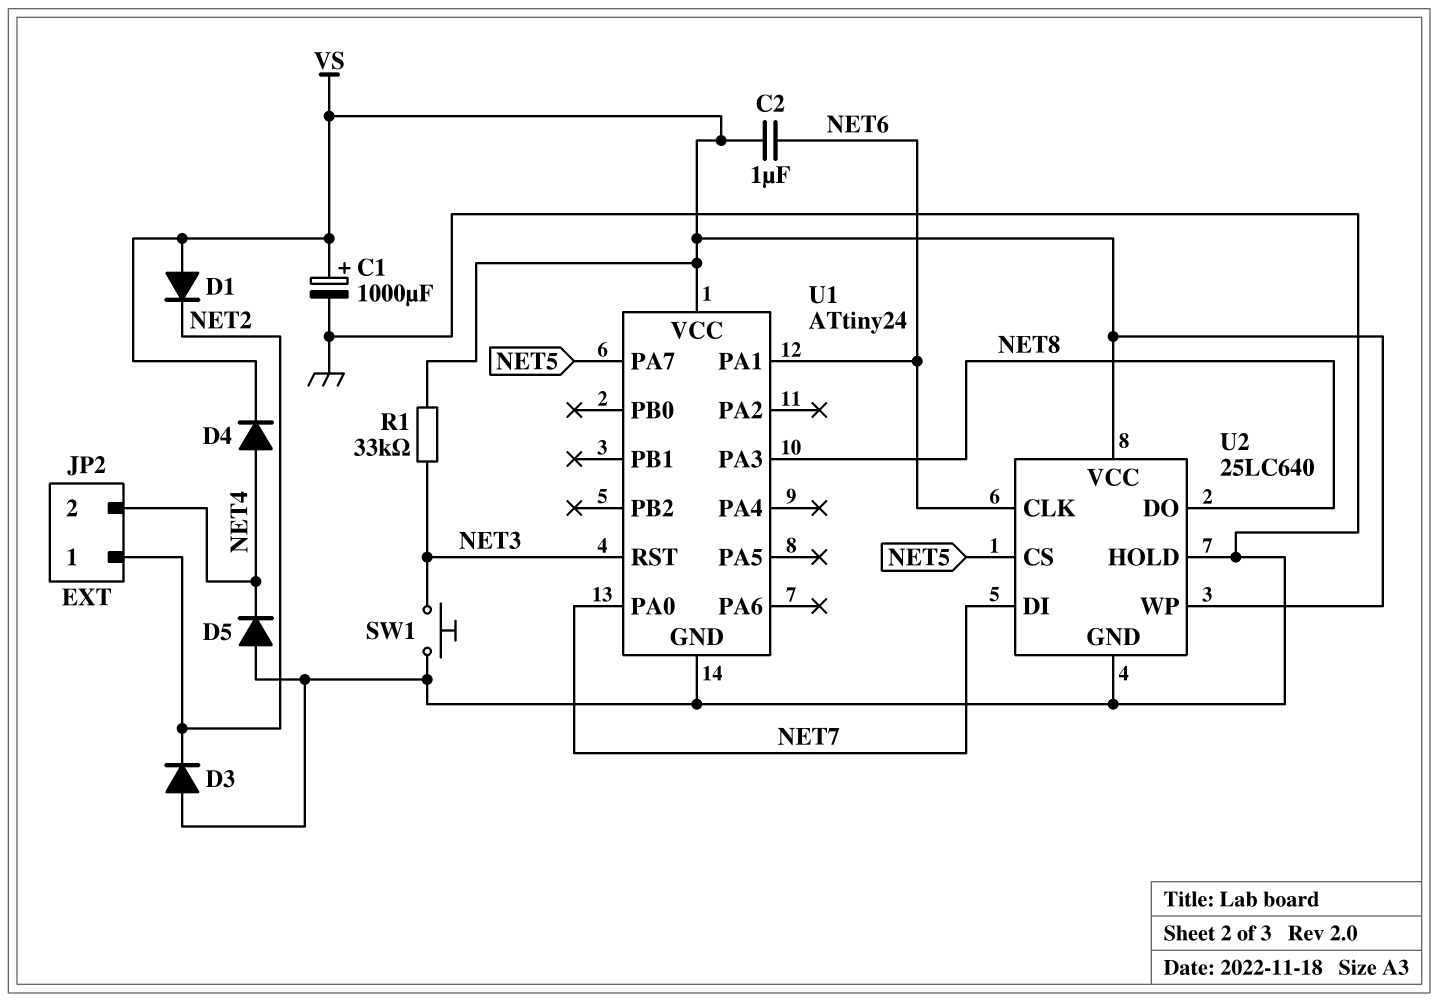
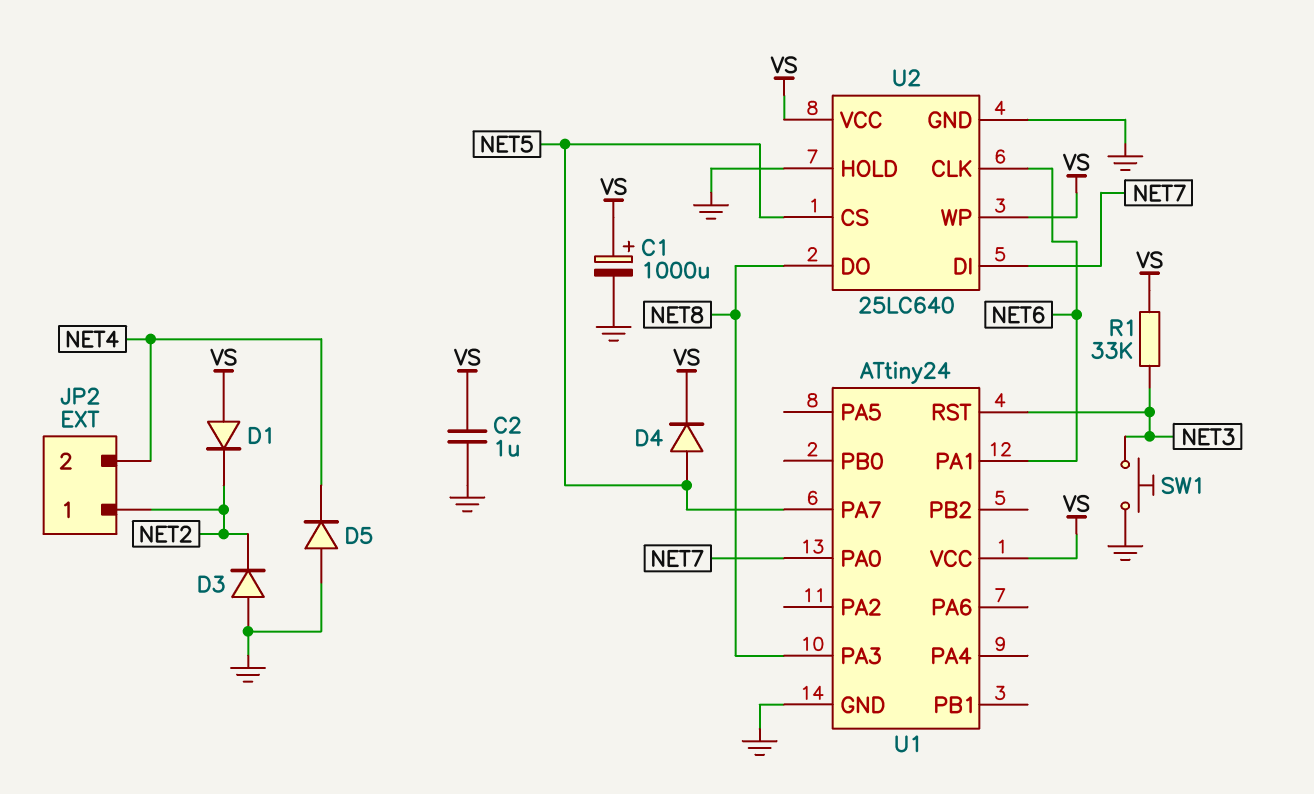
C2: 1uF (NET6, VS) -> 1uF (GND, VS)
D4: diode (A NET4, K VS) -> diode (A NET5, K VS)

